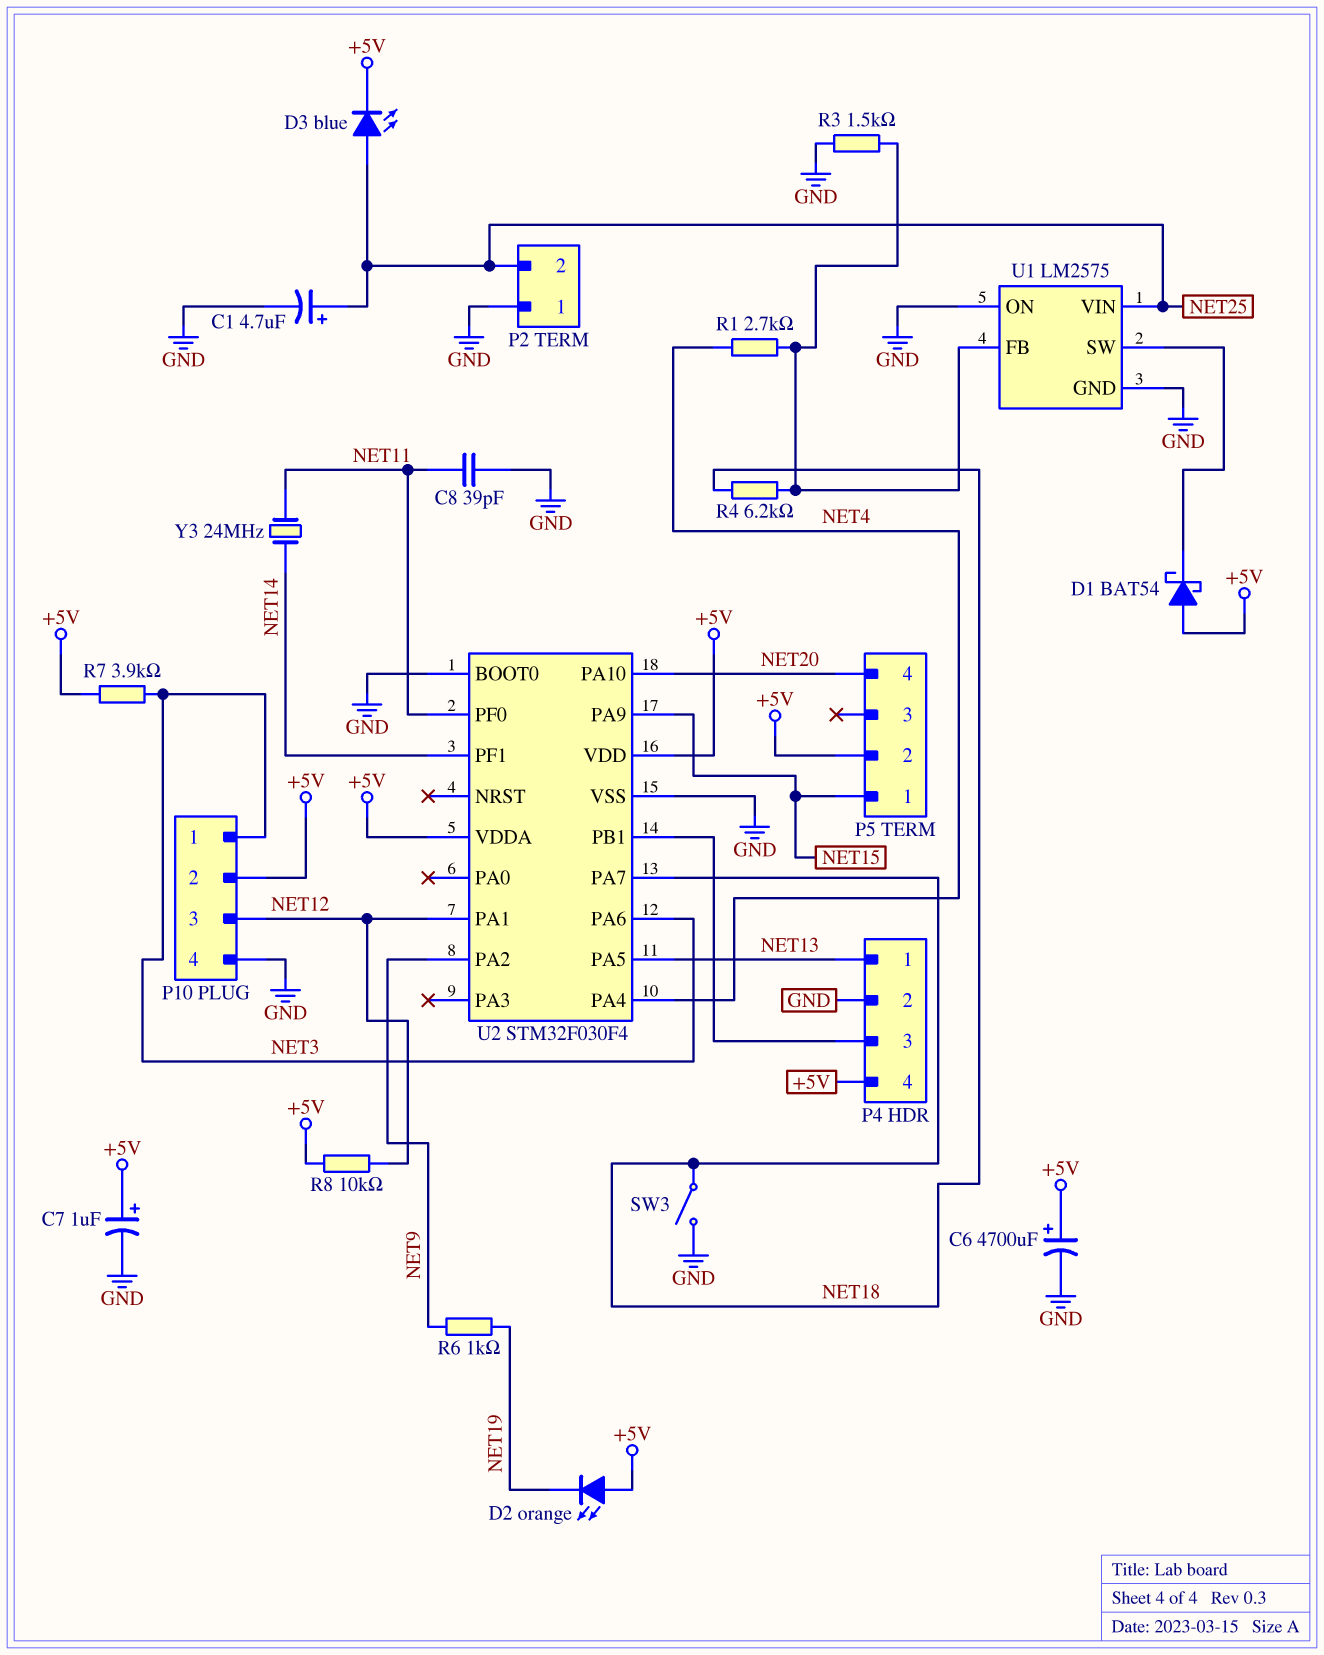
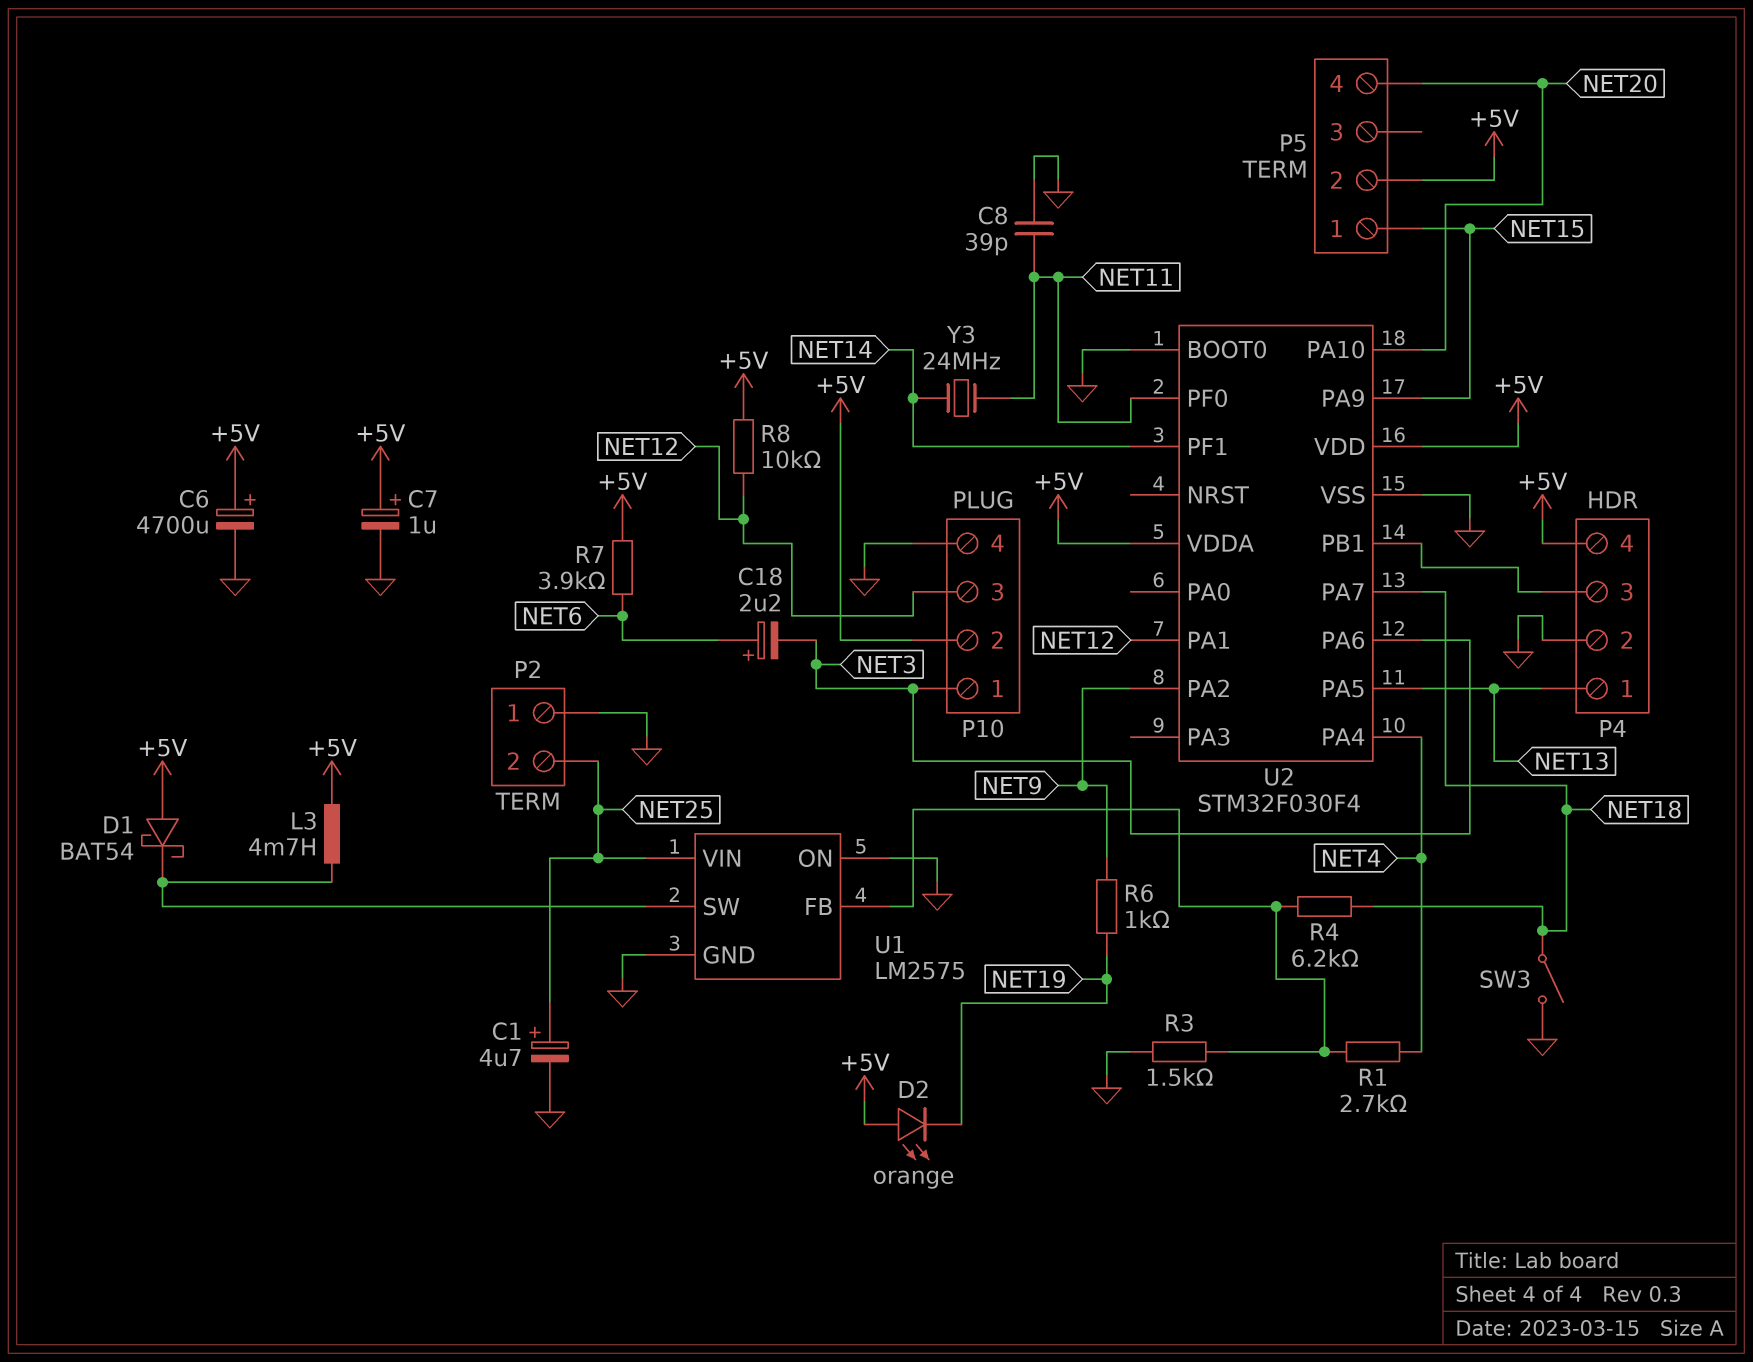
C18: none -> 2.2uF (plus NET6, minus NET3)
D3: LED blue (A NET25, K +5V) -> none
L3: none -> 4.7mH (+5V, U1/SW)
R7: 3.9k (+5V, NET3) -> 3.9k (+5V, NET6)

